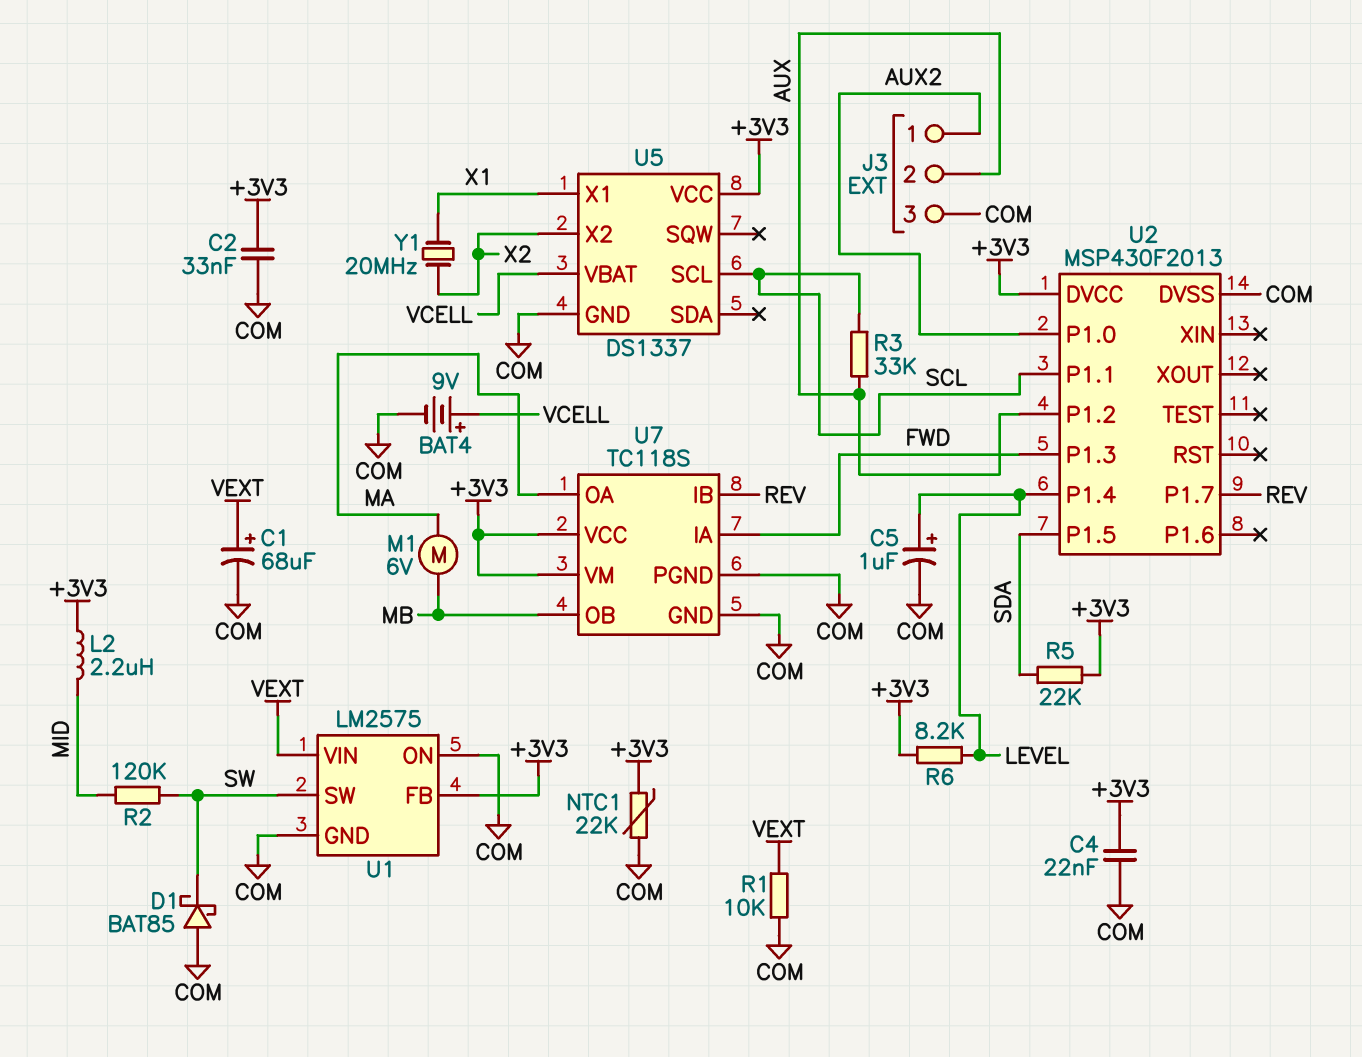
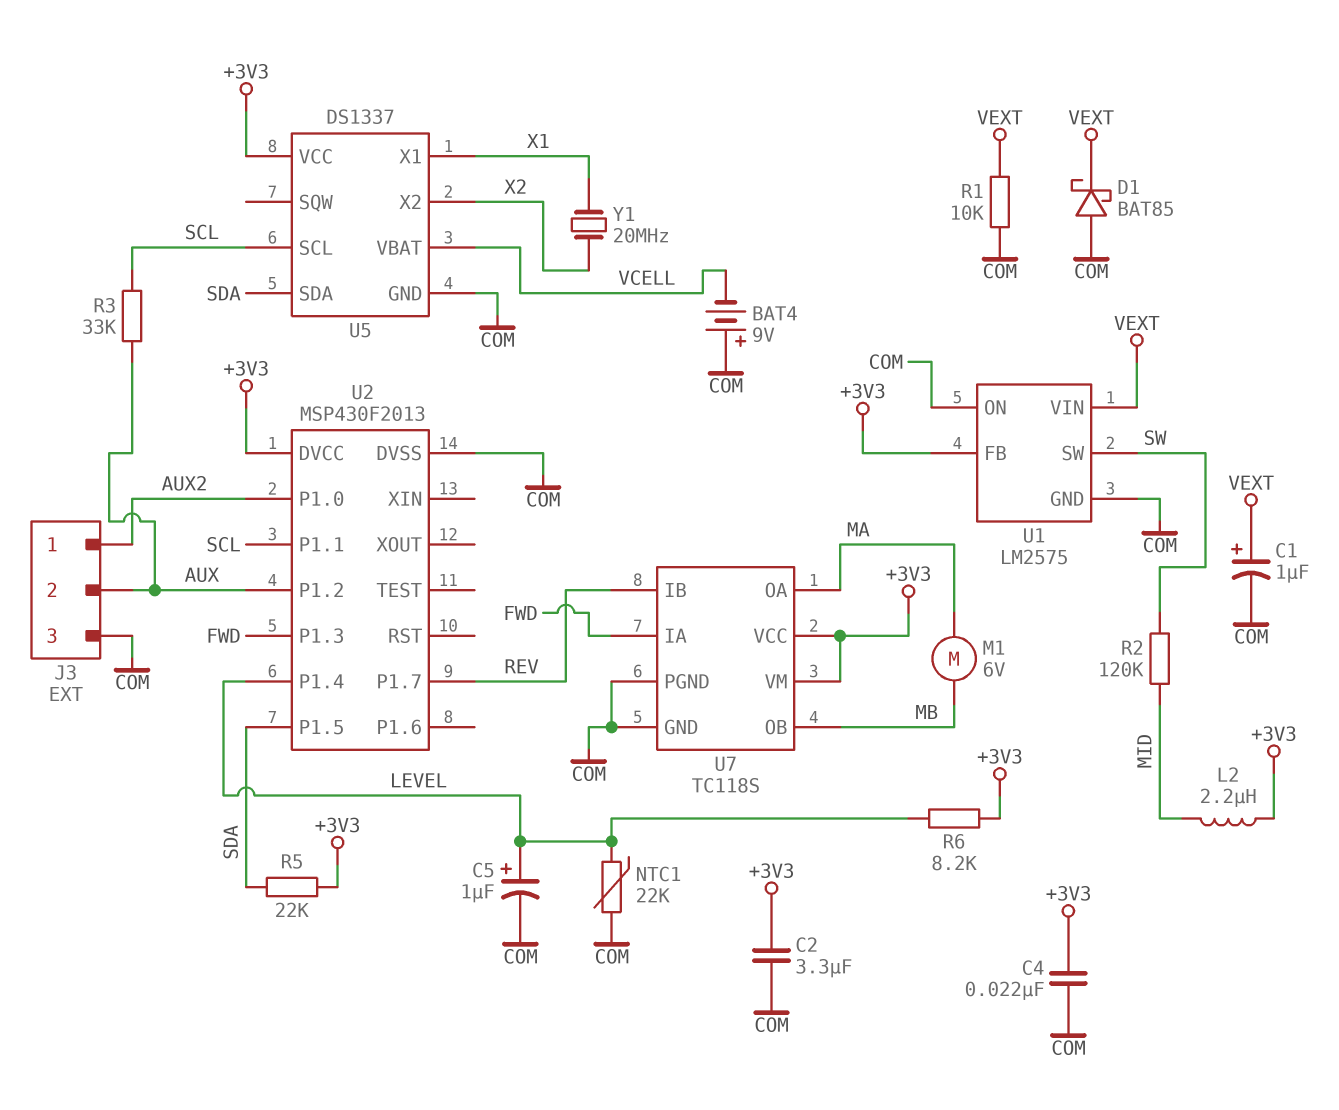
BAT4: 9V (plus VCELL, minus COM) -> 9V (plus COM, minus VCELL)
C1: 68uF (plus VEXT, minus COM) -> 1uF (plus VEXT, minus COM)
C2: 33nF (+3V3, COM) -> 3.3uF (+3V3, COM)
D1: schottky BAT85 (A COM, K SW) -> schottky BAT85 (A COM, K VEXT)
NTC1: 22k (+3V3, COM) -> 22k (COM, LEVEL)
U5 pin SDA: none -> SDA

